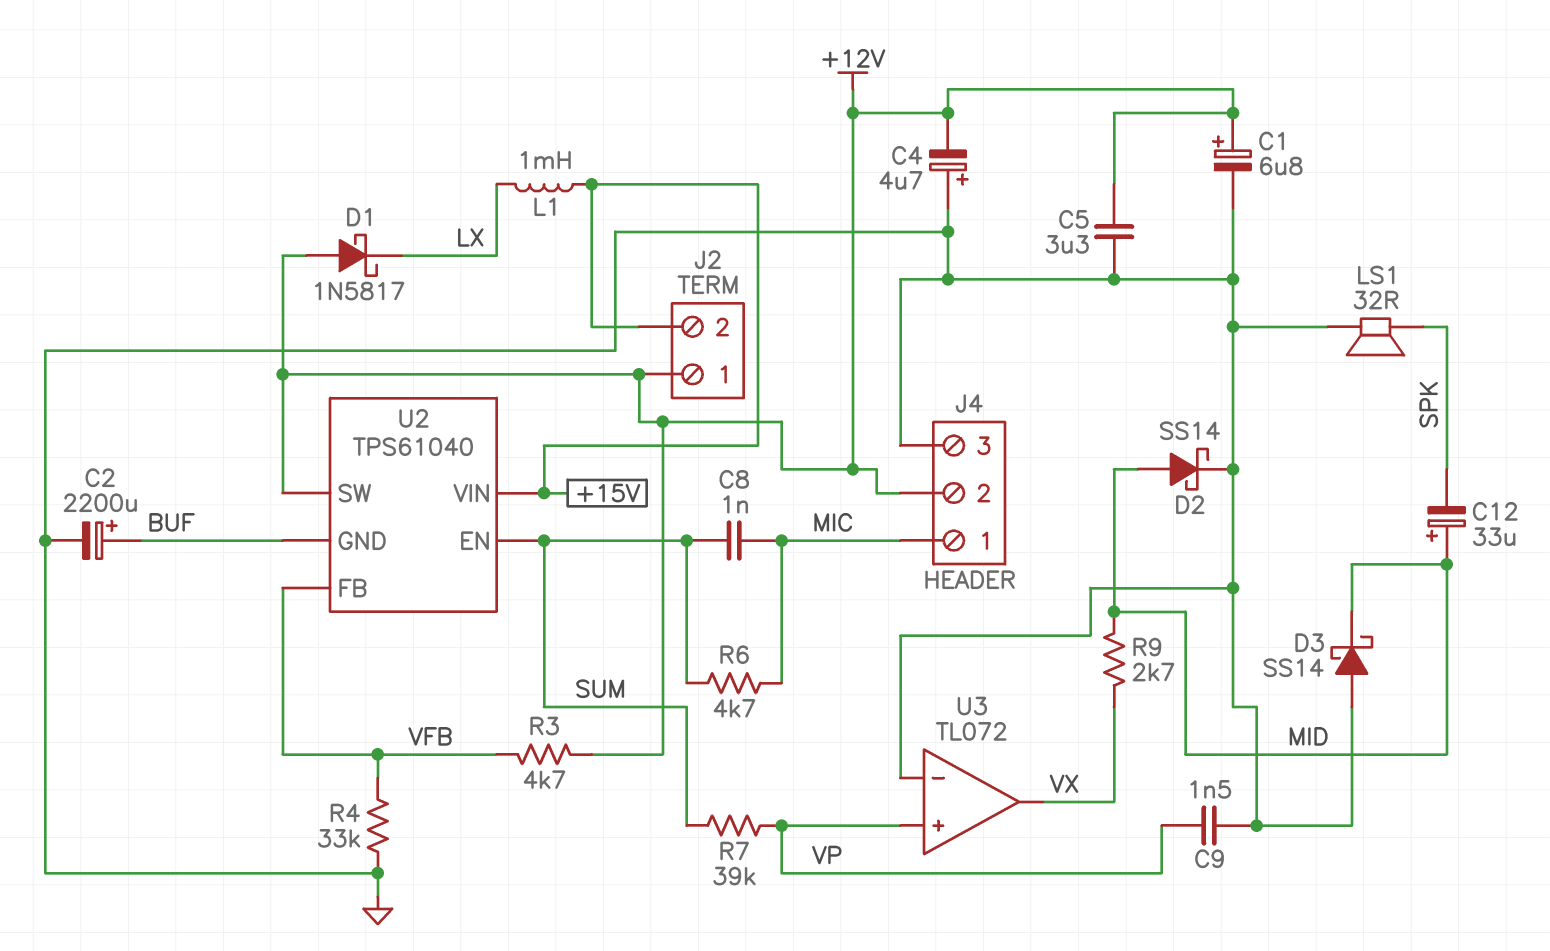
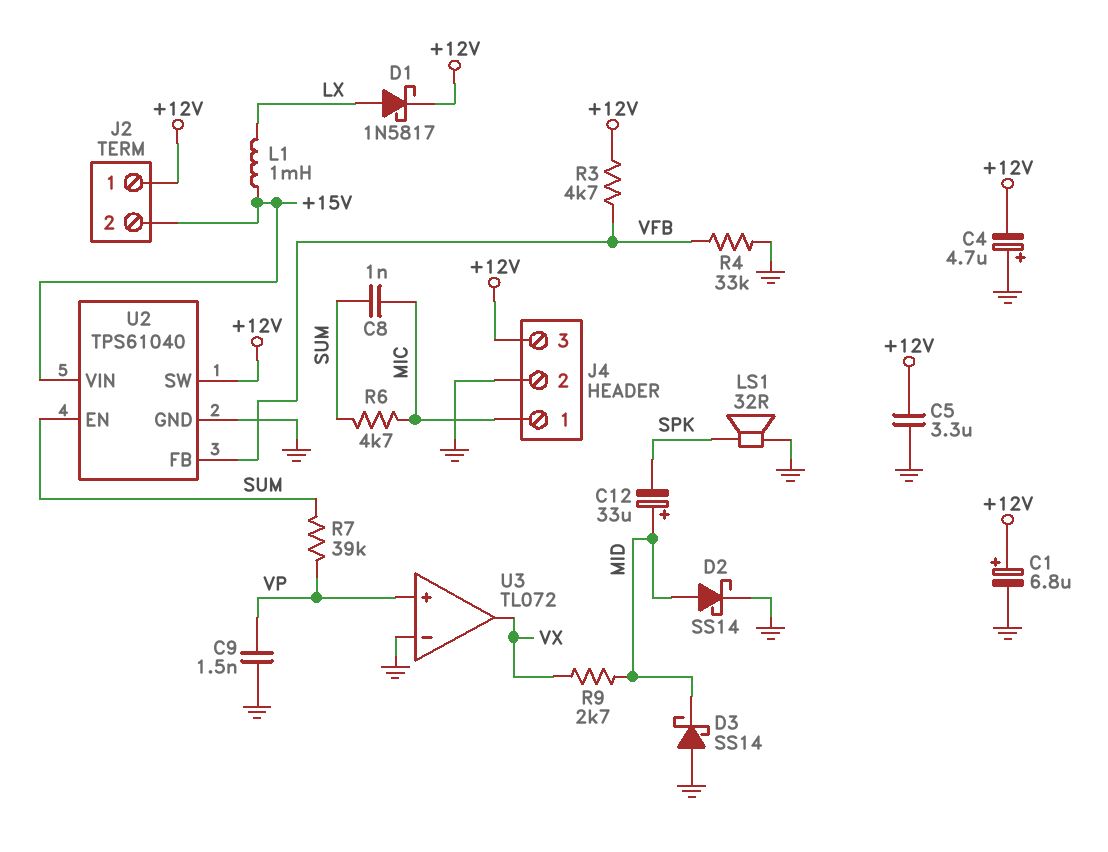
C2: 2200uF (plus BUF, minus GND) -> none
D1: schottky 1N5817 (A +12V, K LX) -> schottky 1N5817 (A LX, K +12V)
J4 pin 2: +12V -> GND
J4 pin 3: GND -> +12V
U2 pin GND: BUF -> GND

